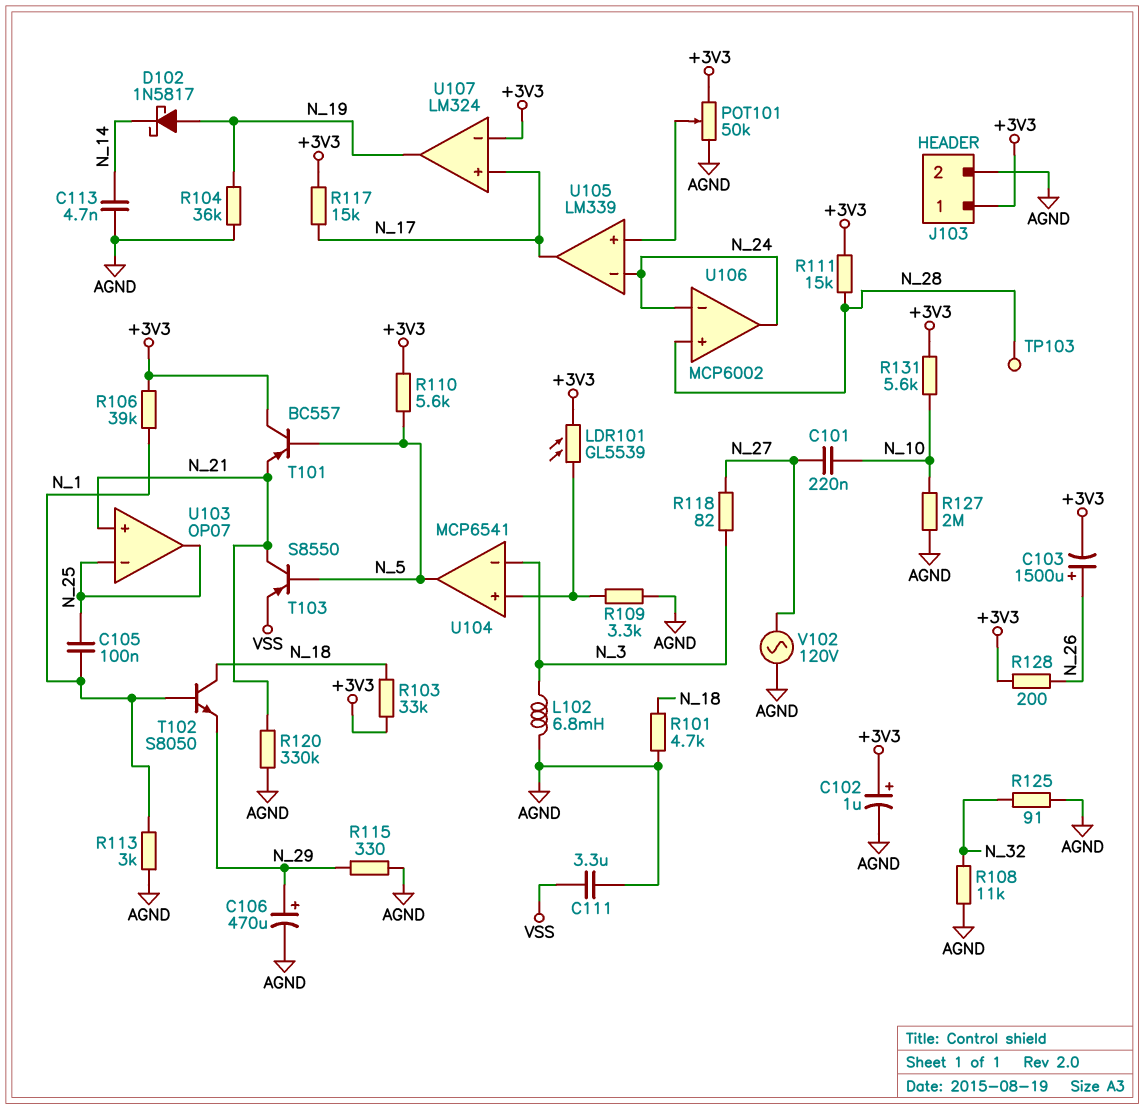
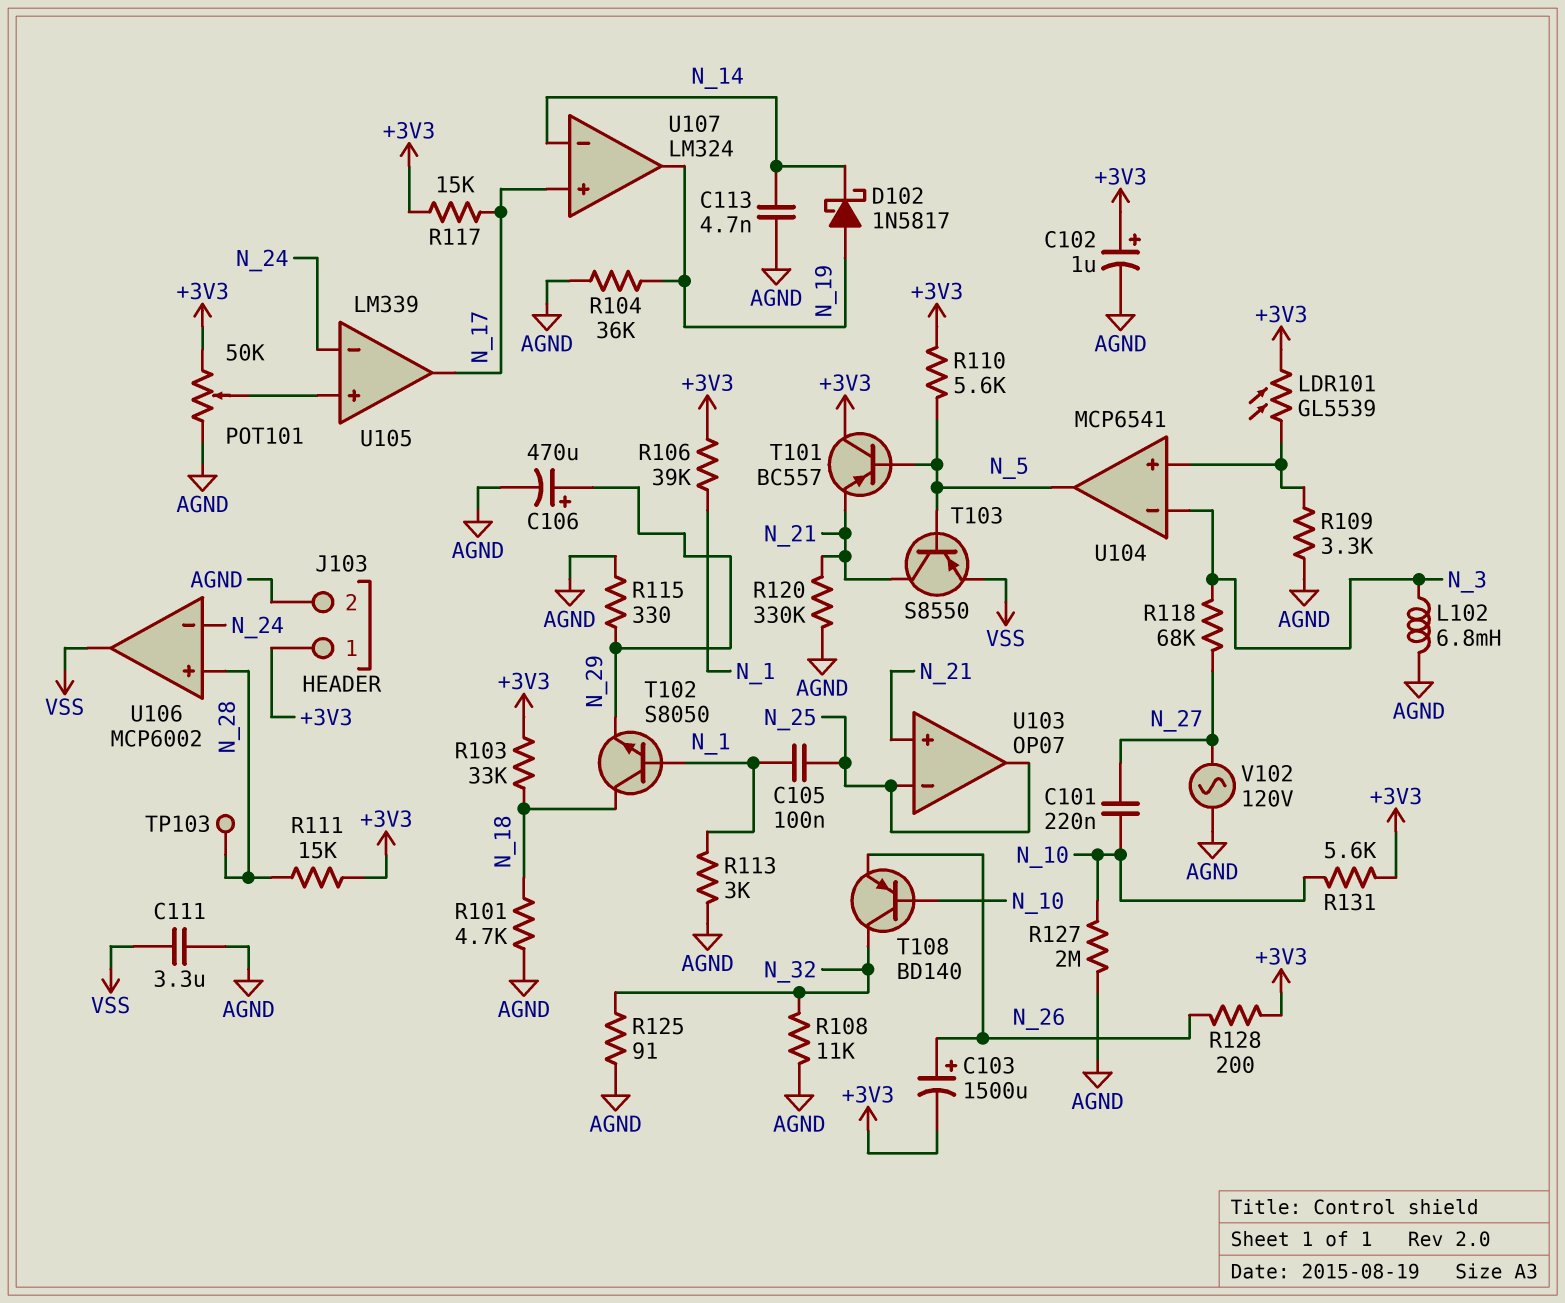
R118: 82 (N_3, N_27) -> 68k (N_3, N_27)
T108: none -> PNP BD140 (B N_10, C N_32, E N_26)
U106 pin out: N_24 -> VSS
U107 pin in-: +3V3 -> N_14

